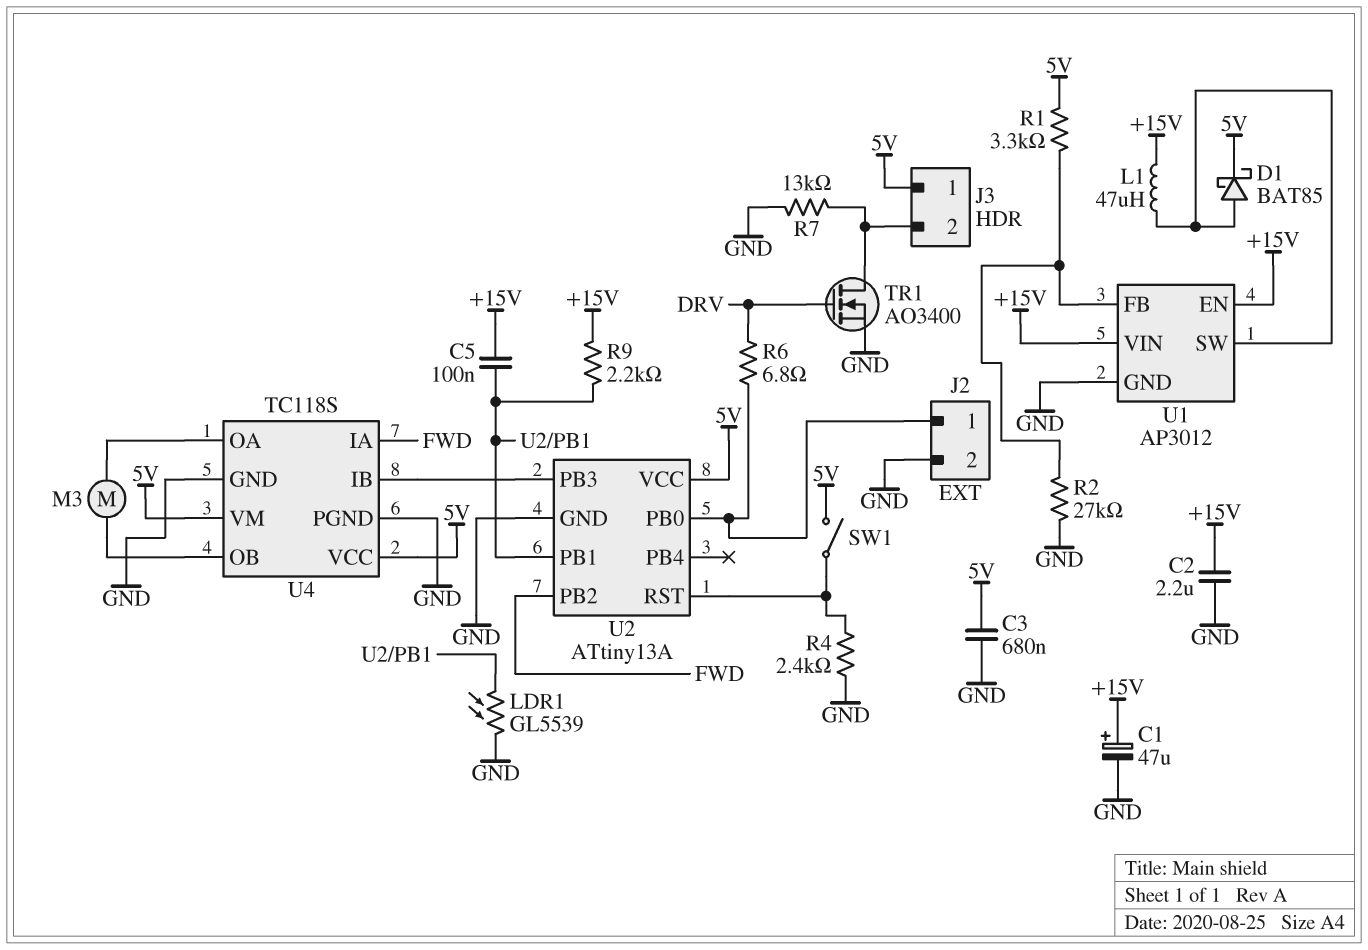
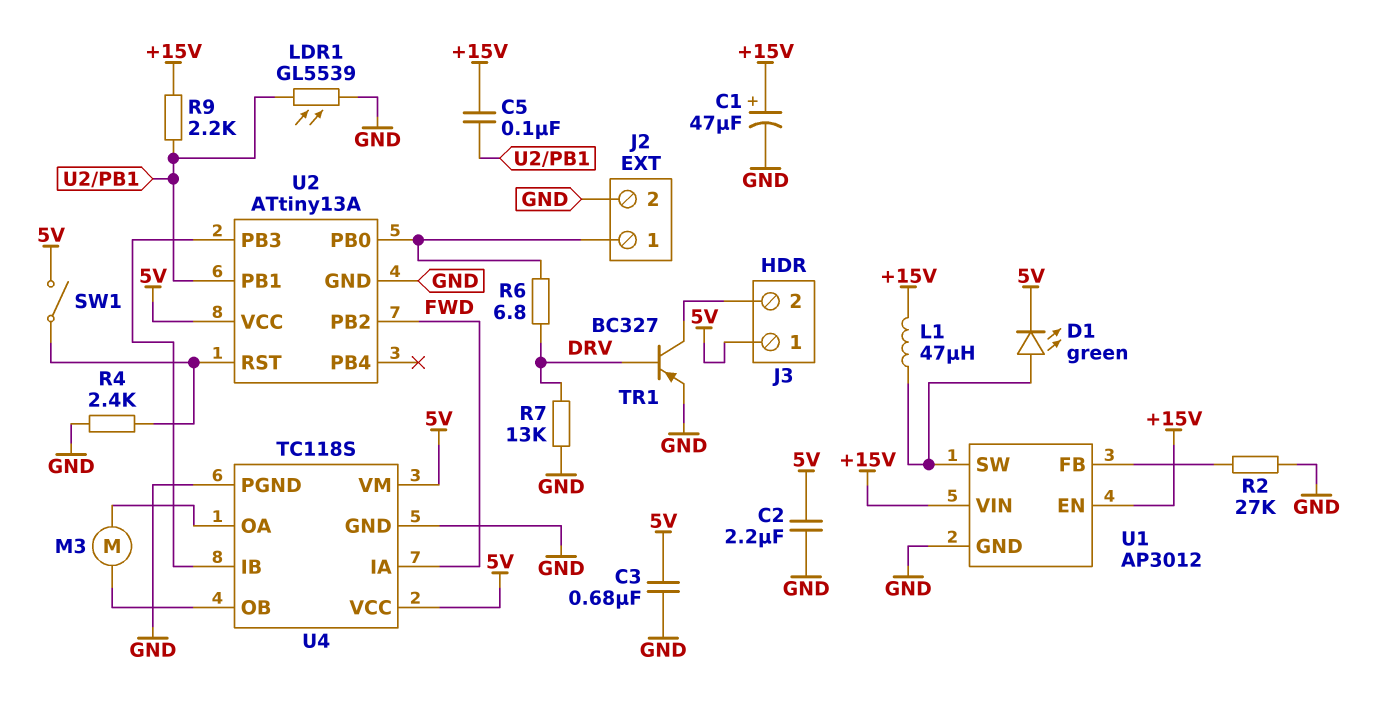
C2: 2.2uF (+15V, GND) -> 2.2uF (5V, GND)
D1: schottky BAT85 (A U1/SW, K 5V) -> LED green (A U1/SW, K 5V)
R1: 3.3k (5V, U1/FB) -> none
R7: 13k (GND, J3/2) -> 13k (DRV, GND)
TR1: NMOS AO3400 (G DRV, D J3/2, S GND) -> PNP BC327 (B DRV, C J3/2, E GND)

